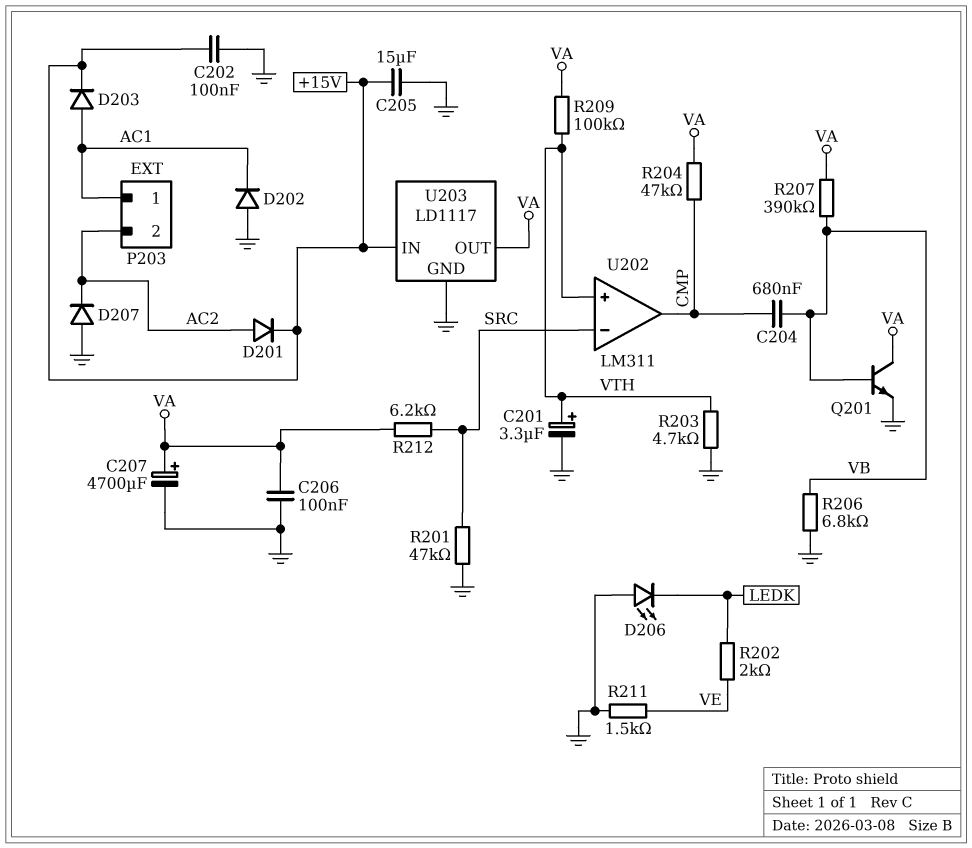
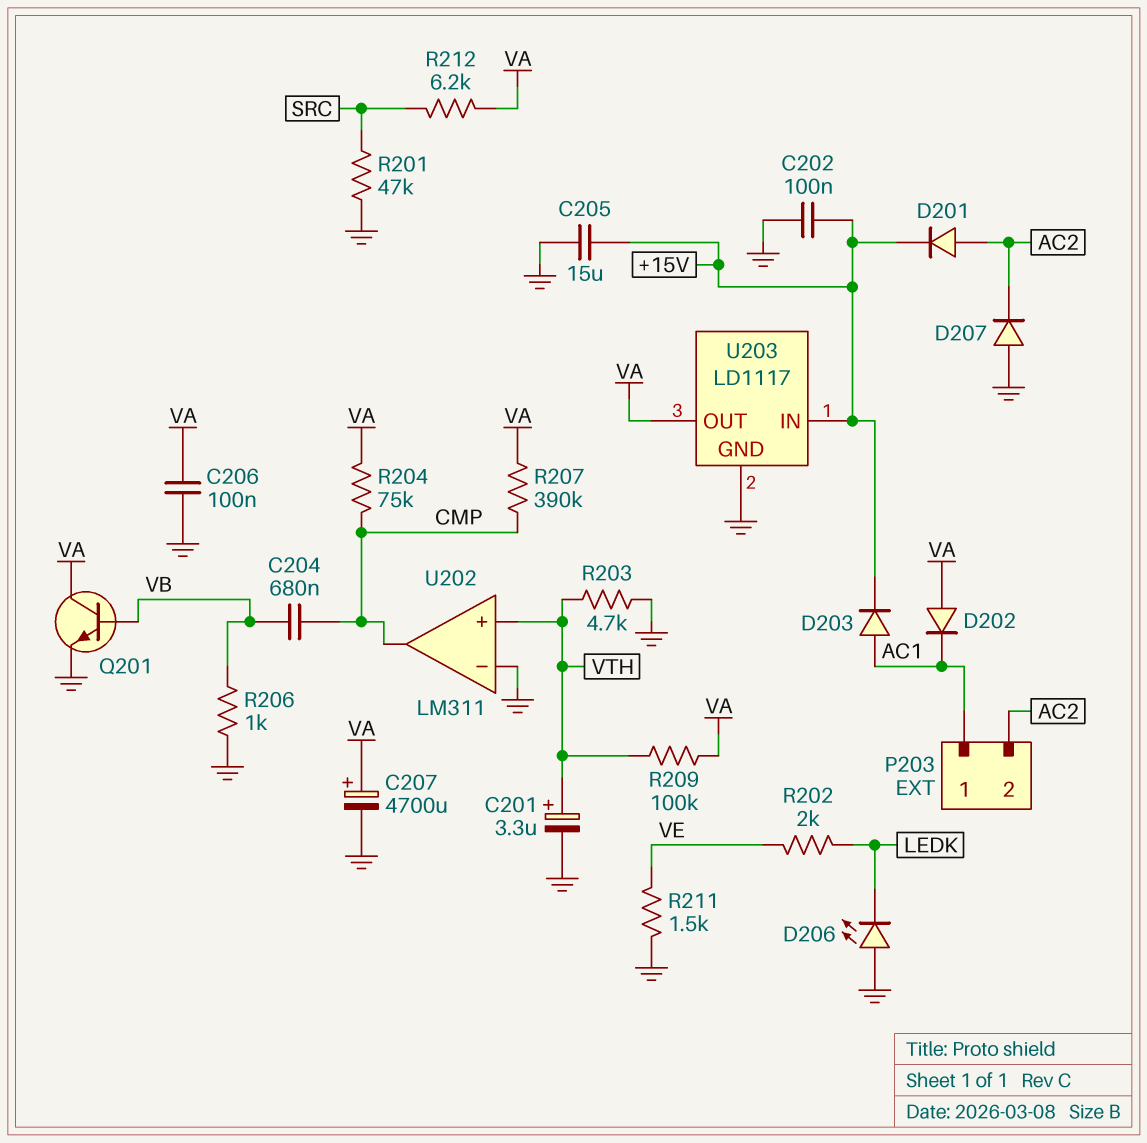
D202: diode (A GND, K AC1) -> diode (A VA, K AC1)
R204: 47k (CMP, VA) -> 75k (CMP, VA)
R206: 6.8k (GND, VB) -> 1k (GND, VB)
R207: 390k (VA, VB) -> 390k (CMP, VA)
U202 pin in-: SRC -> GND

